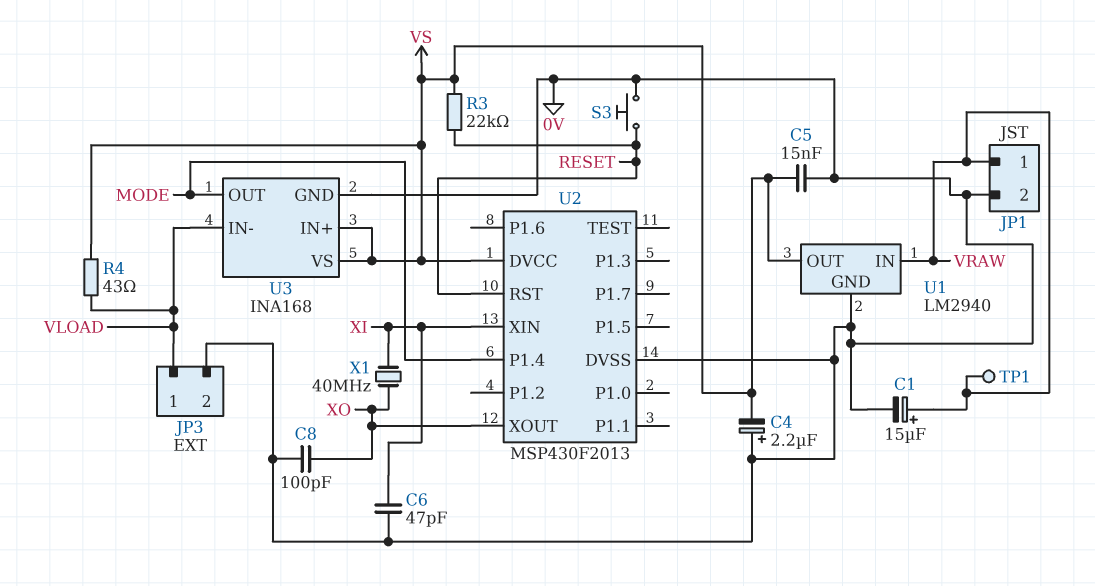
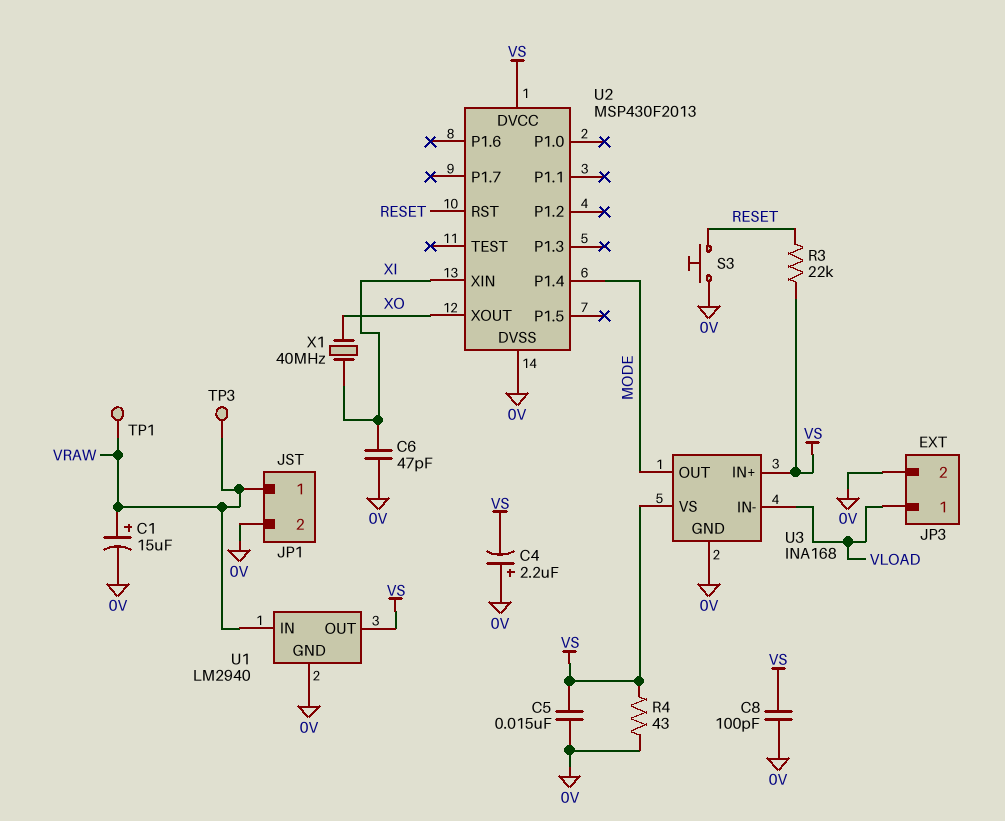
C8: 100pF (0V, XO) -> 100pF (0V, VS)
R4: 43 (VLOAD, VS) -> 43 (0V, VS)
TP3: none -> test point (VRAW)

